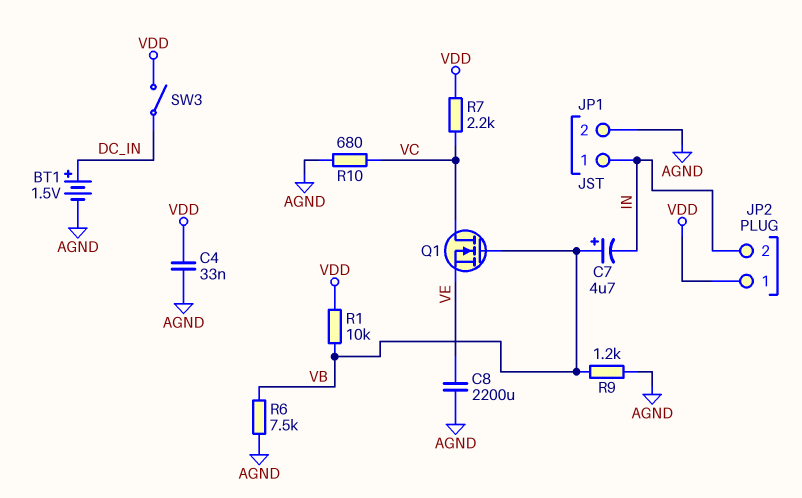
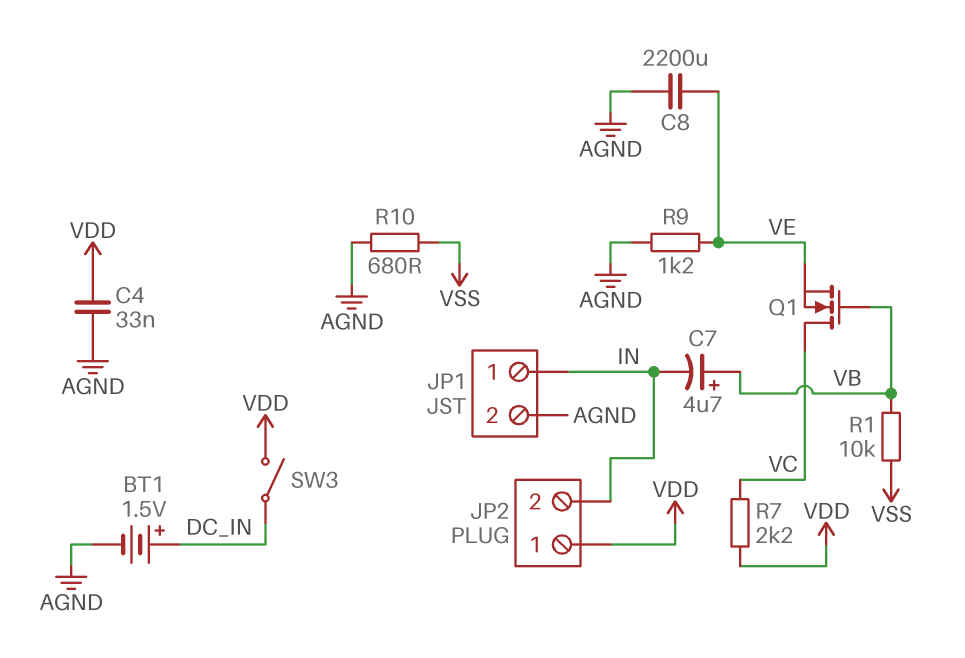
R1: 10k (VB, VDD) -> 10k (VB, VSS)
R6: 7.5k (AGND, VB) -> none
R9: 1.2k (AGND, VB) -> 1.2k (AGND, VE)
R10: 680 (AGND, VC) -> 680 (AGND, VSS)

